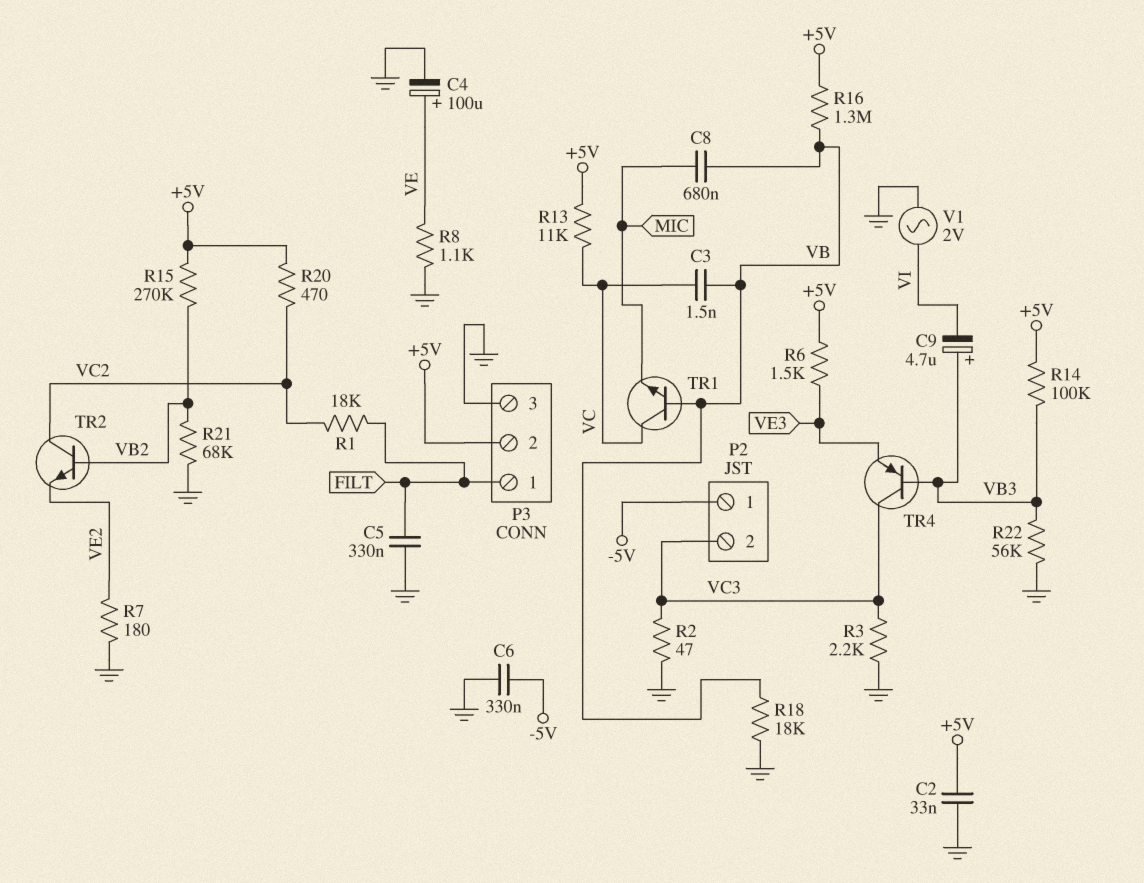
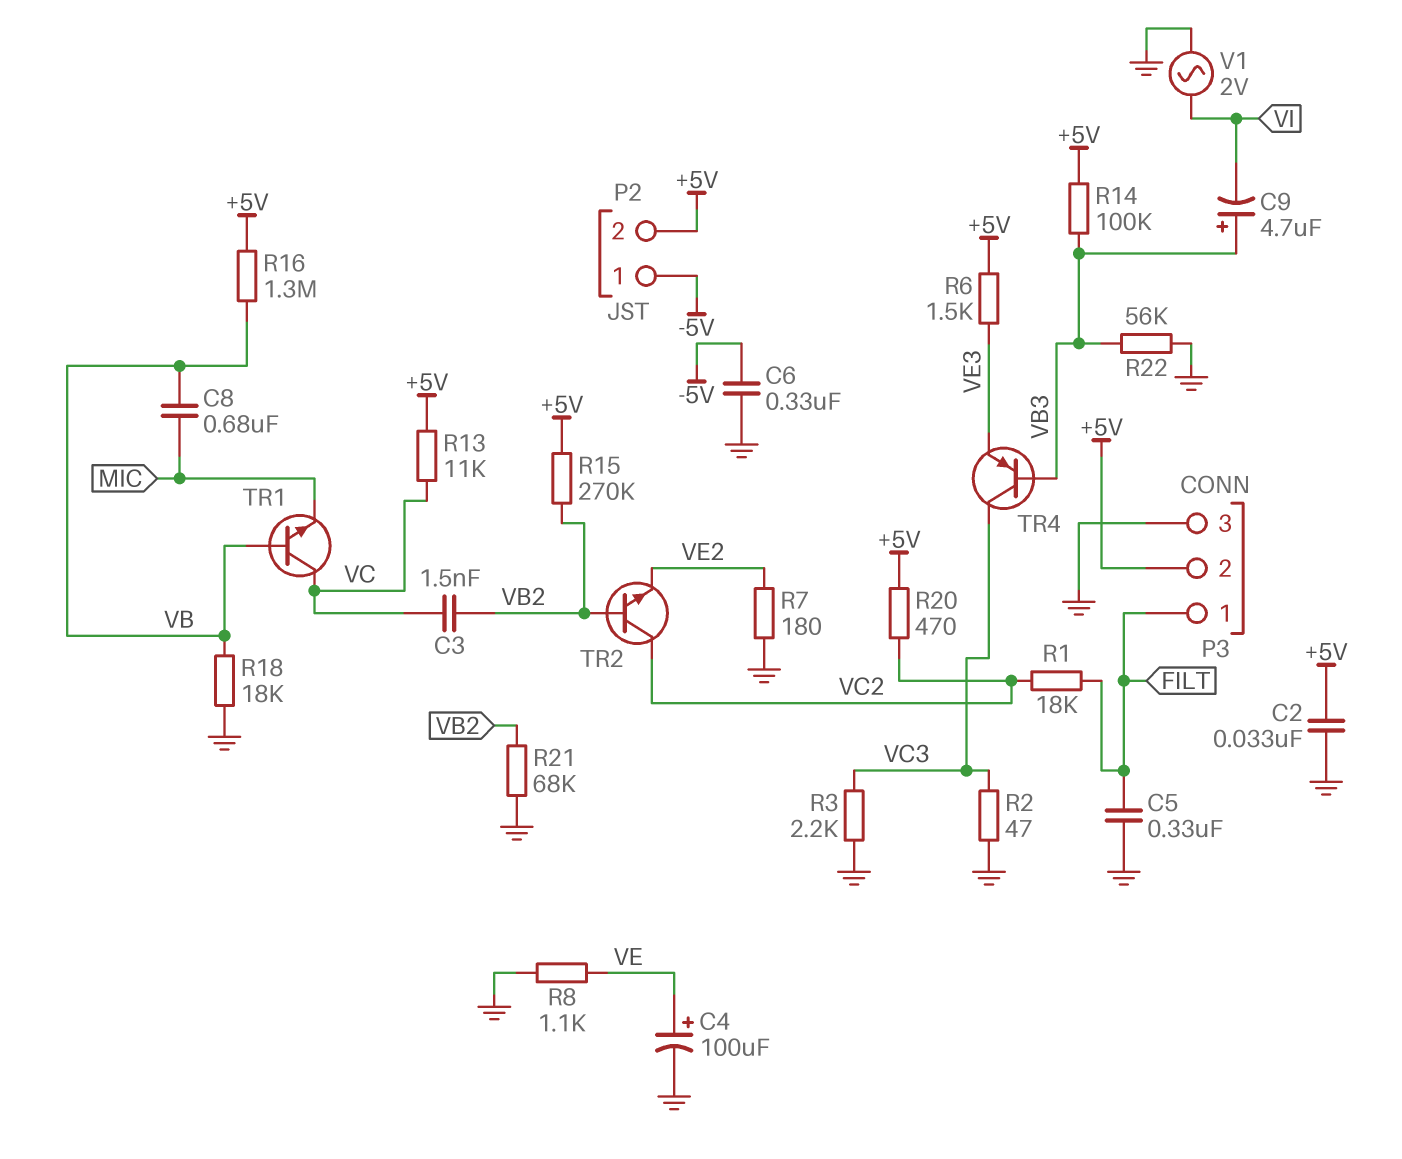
C3: 1.5nF (VB, VC) -> 1.5nF (VB2, VC)
P2 pin 2: VC3 -> +5V

